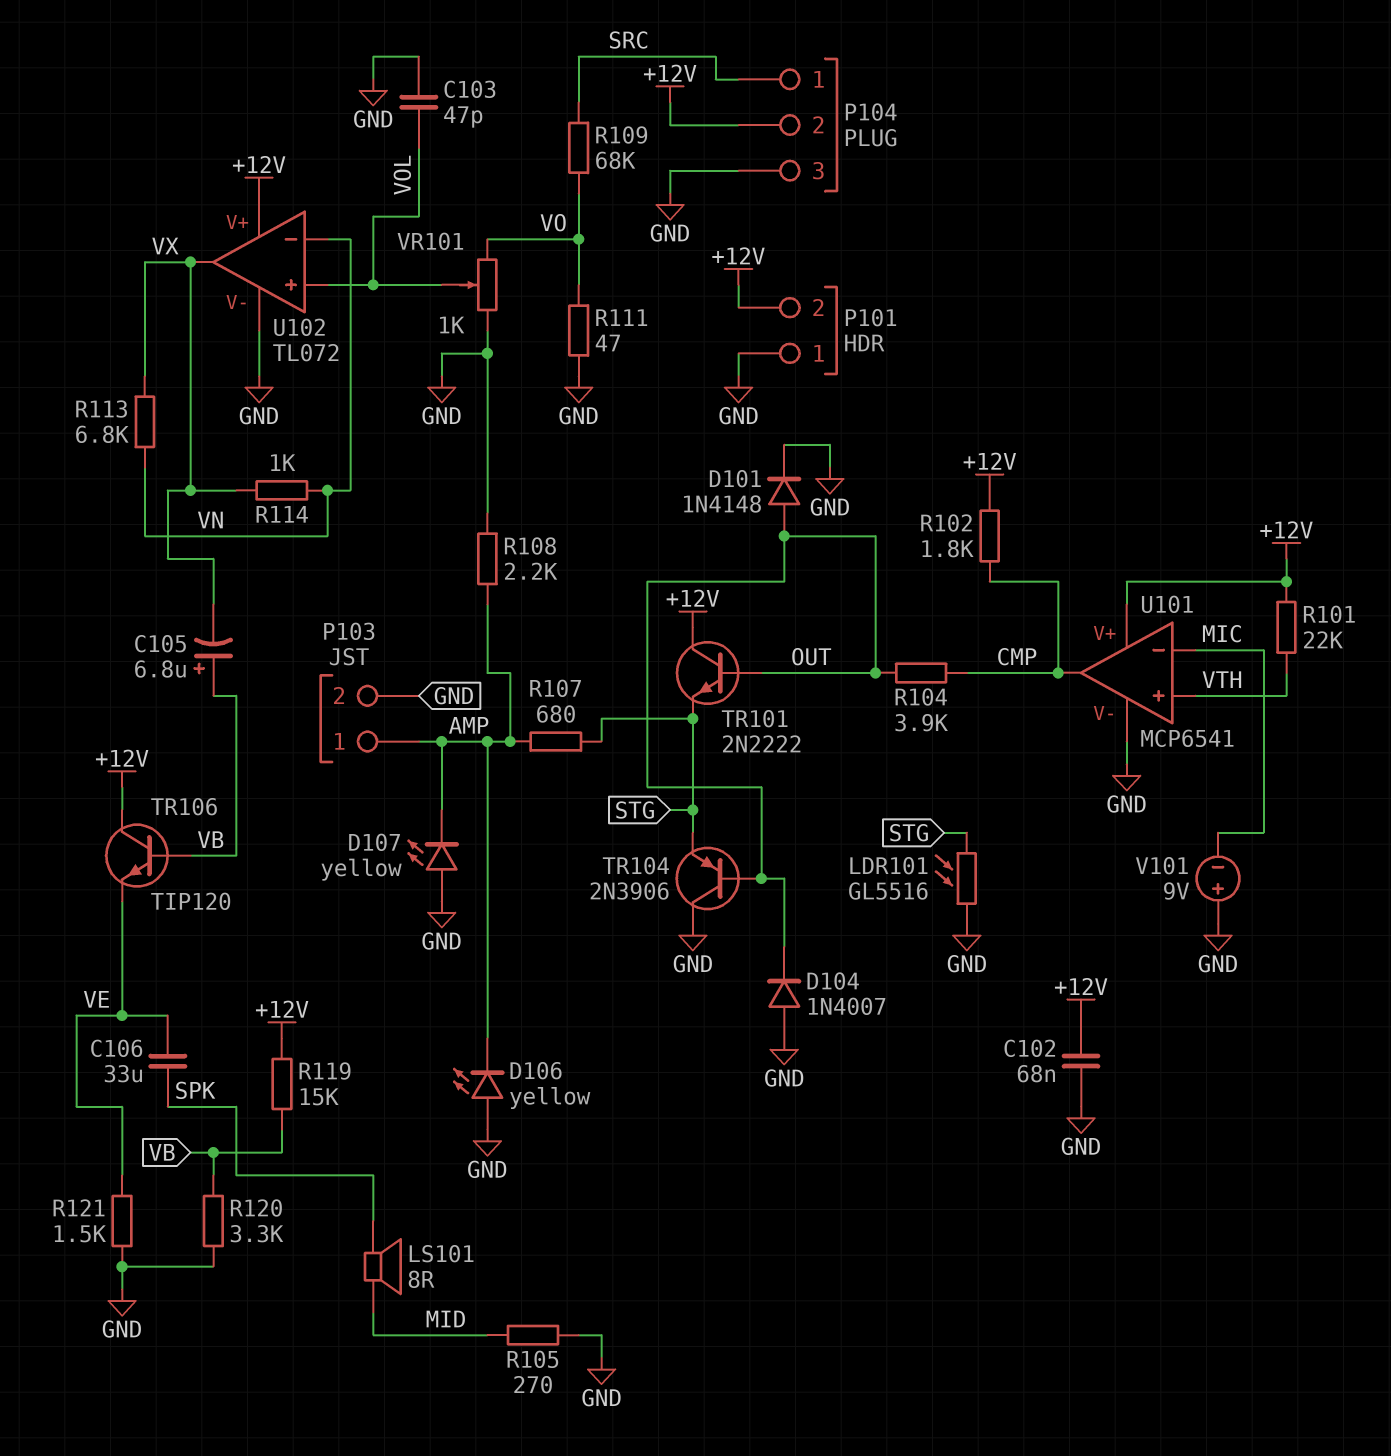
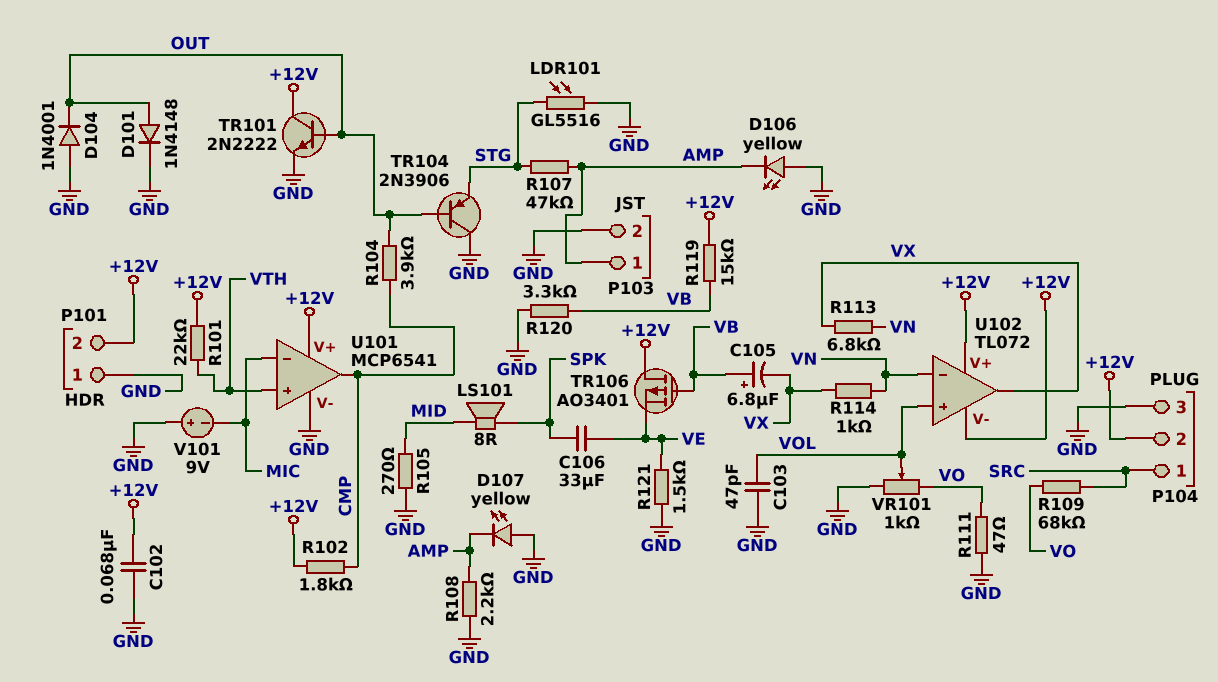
D104: diode 1N4007 (A GND, K OUT) -> diode 1N4001 (A GND, K OUT)
R107: 680 (AMP, STG) -> 47k (AMP, STG)
TR101: NPN 2N2222 (B OUT, C +12V, E STG) -> NPN 2N2222 (B OUT, C +12V, E GND)
TR106: NPN TIP120 (B VB, C +12V, E VE) -> PMOS AO3401 (G VB, D +12V, S VE)
U102 pin V-: GND -> +12V

